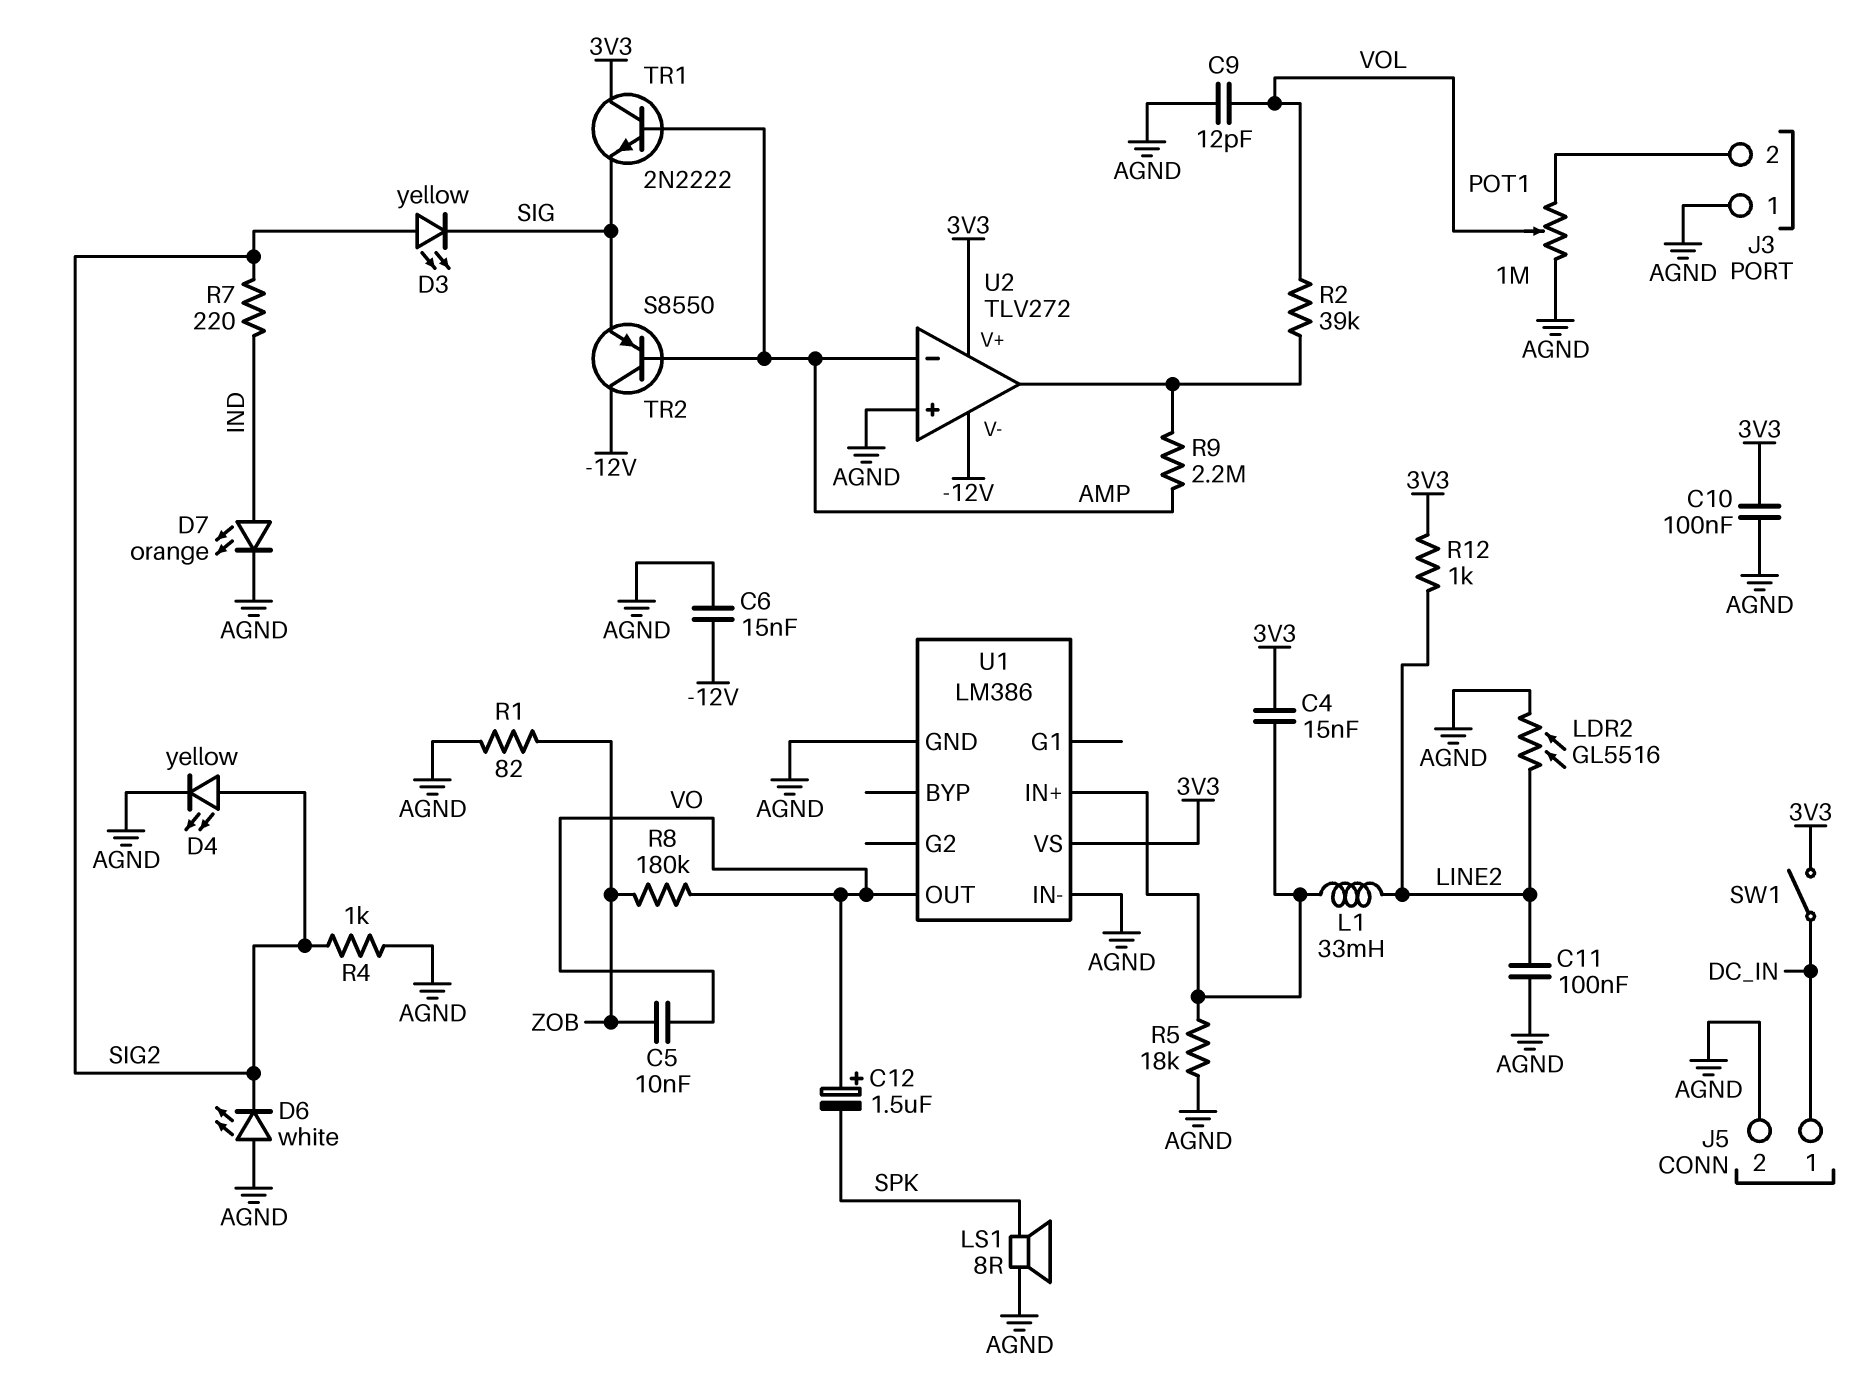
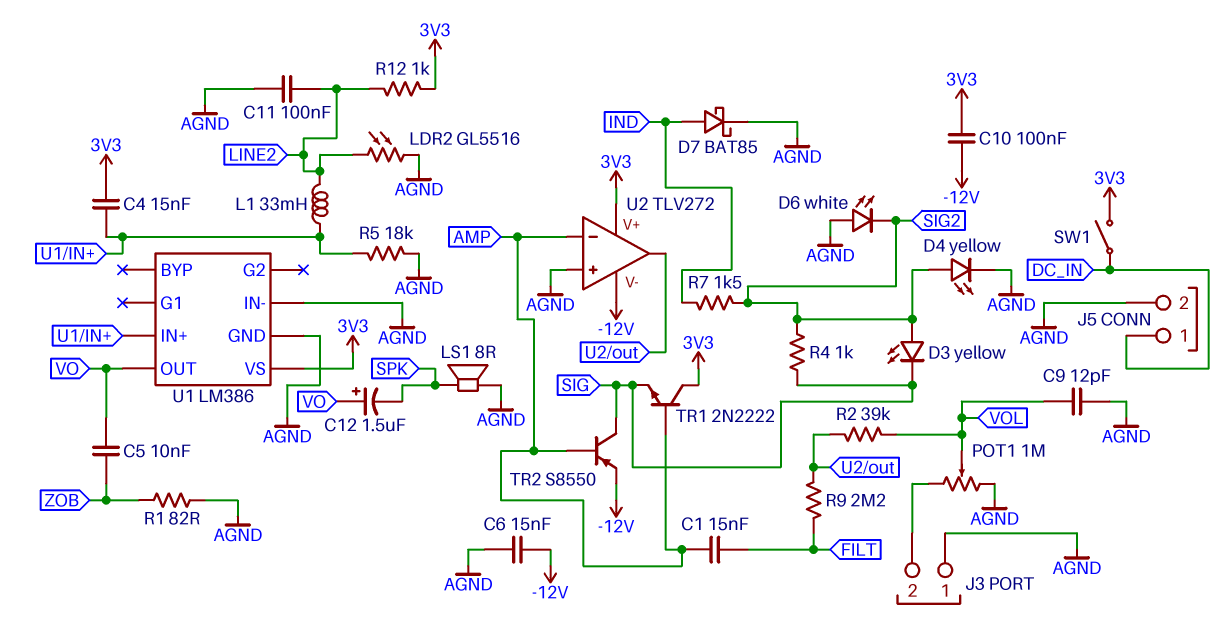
C1: none -> 15nF (AMP, FILT)
C10: 100nF (3V3, AGND) -> 100nF (-12V, 3V3)
D7: LED orange (A IND, K AGND) -> schottky BAT85 (A IND, K AGND)
R4: 1k (AGND, SIG2) -> 1k (SIG, SIG2)
R7: 220 (IND, SIG2) -> 1.5k (IND, SIG2)
R8: 180k (VO, ZOB) -> none
R9: 2.2M (AMP, U2/out) -> 2.2M (FILT, U2/out)
TR2: PNP S8550 (B AMP, C -12V, E SIG) -> PNP S8550 (B AMP, C SIG, E -12V)

